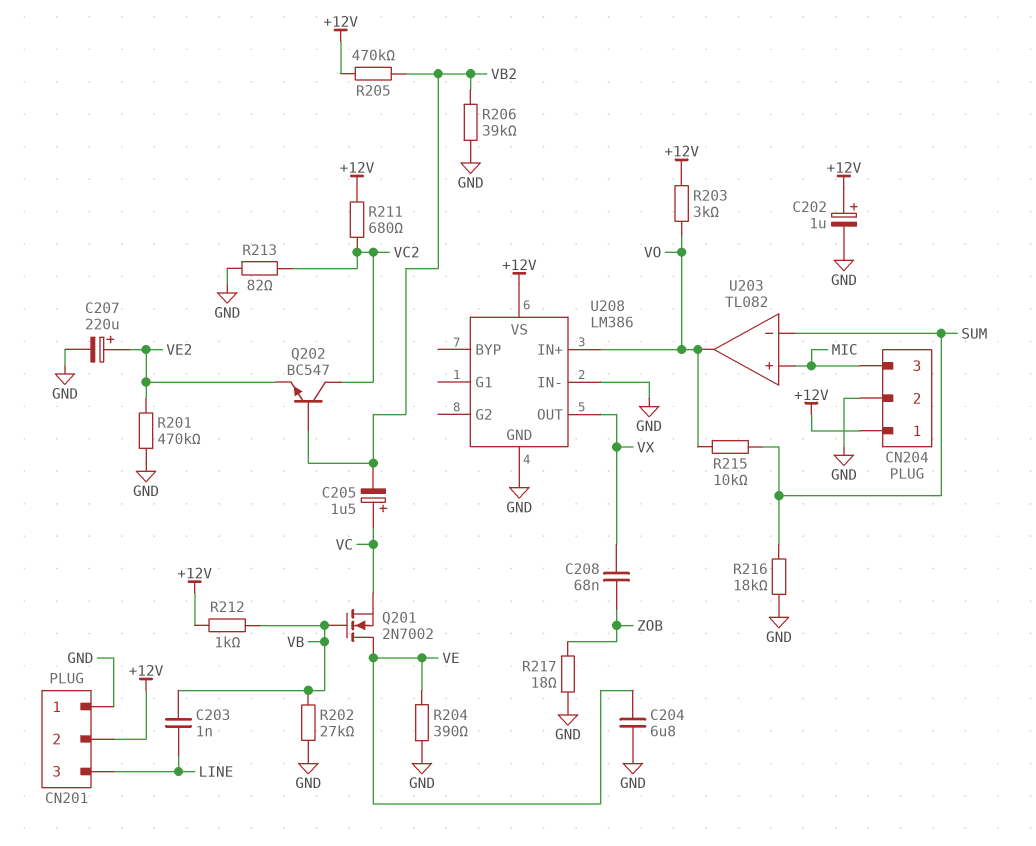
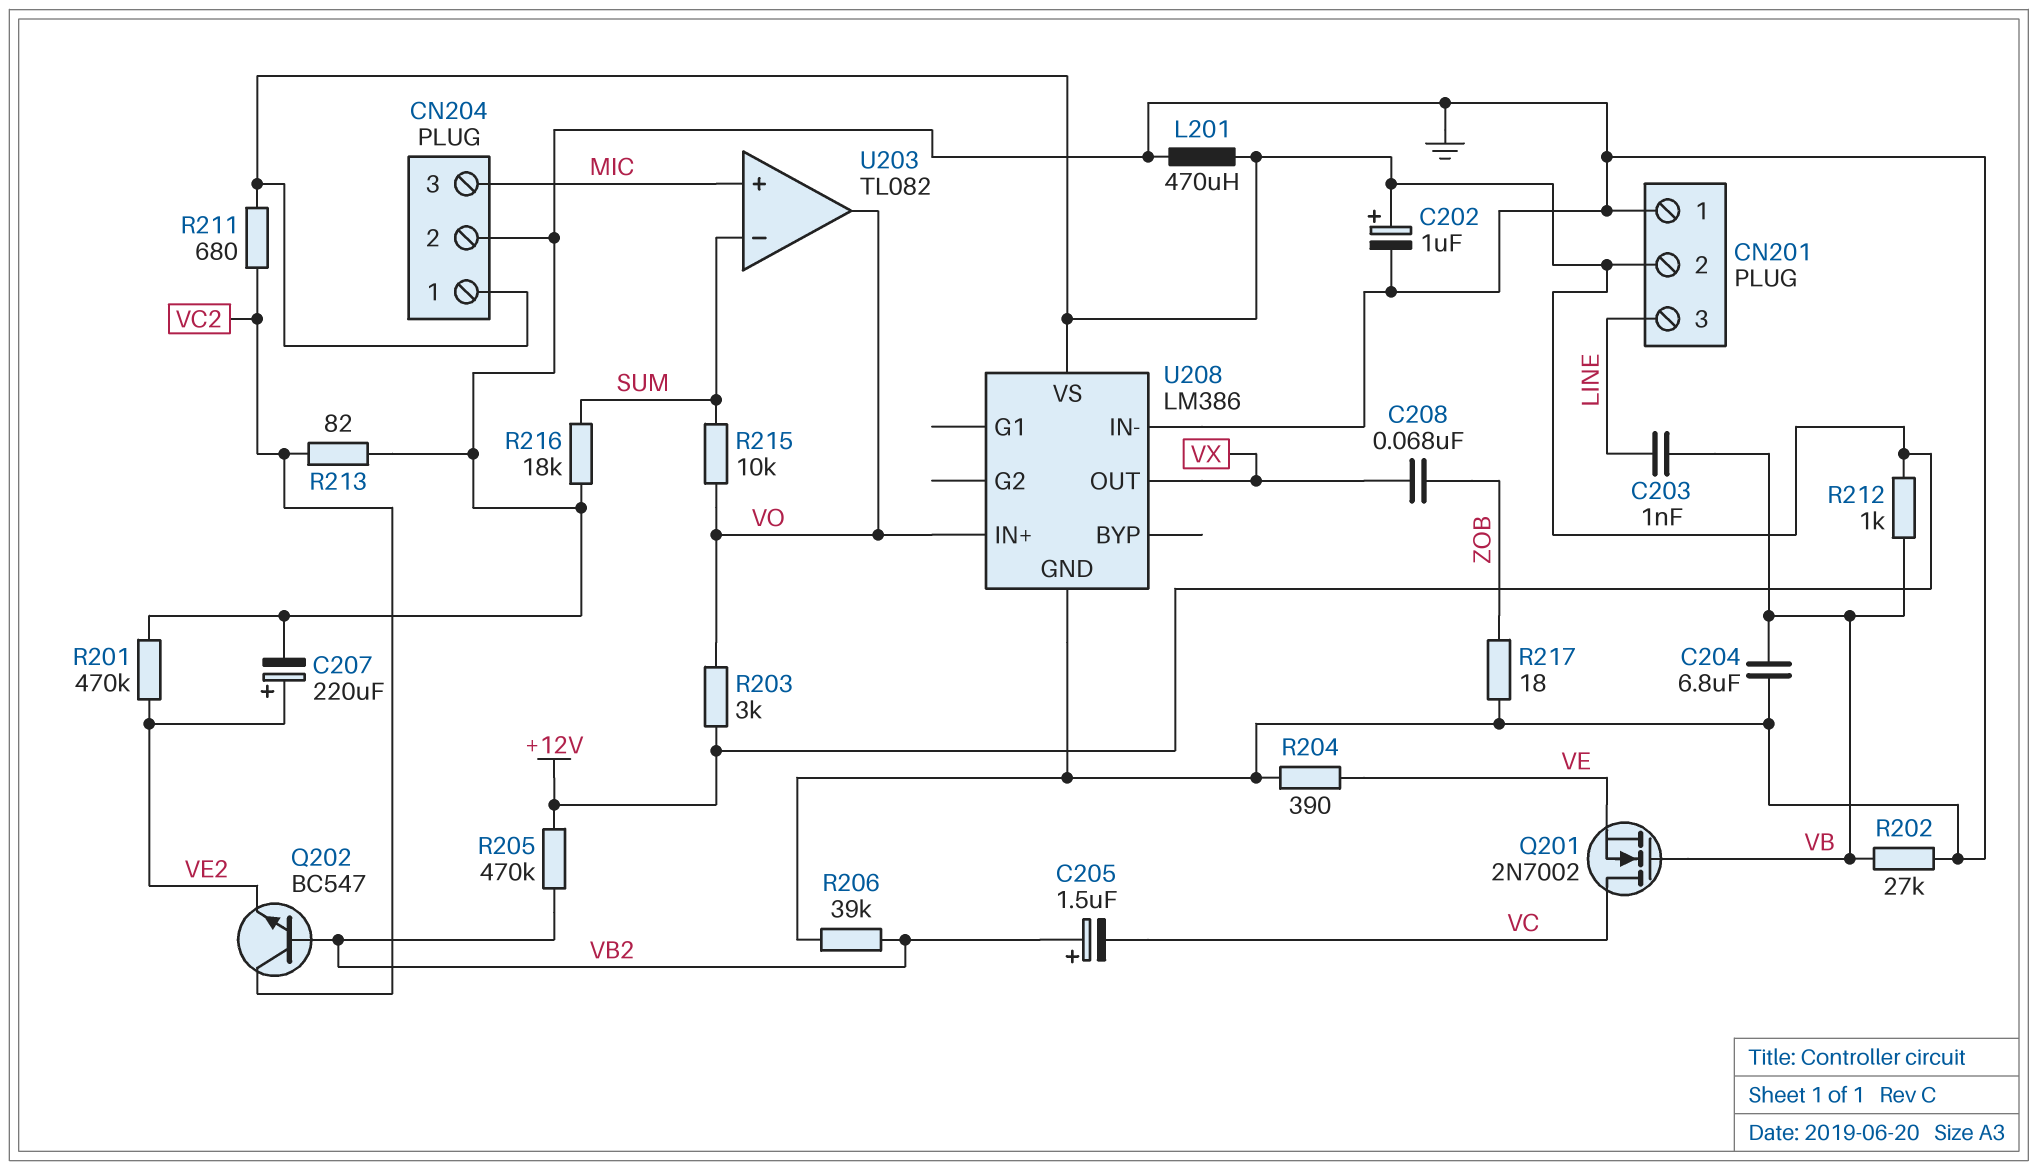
C204: 6.8uF (GND, VE) -> 6.8uF (GND, VB)
C205: 1.5uF (plus VC, minus VB2) -> 1.5uF (plus VB2, minus VC)
L201: none -> 470uH (+12V, GND)
Q201: NMOS 2N7002 (G VB, D VE, S VC) -> NMOS 2N7002 (G VB, D VC, S VE)

